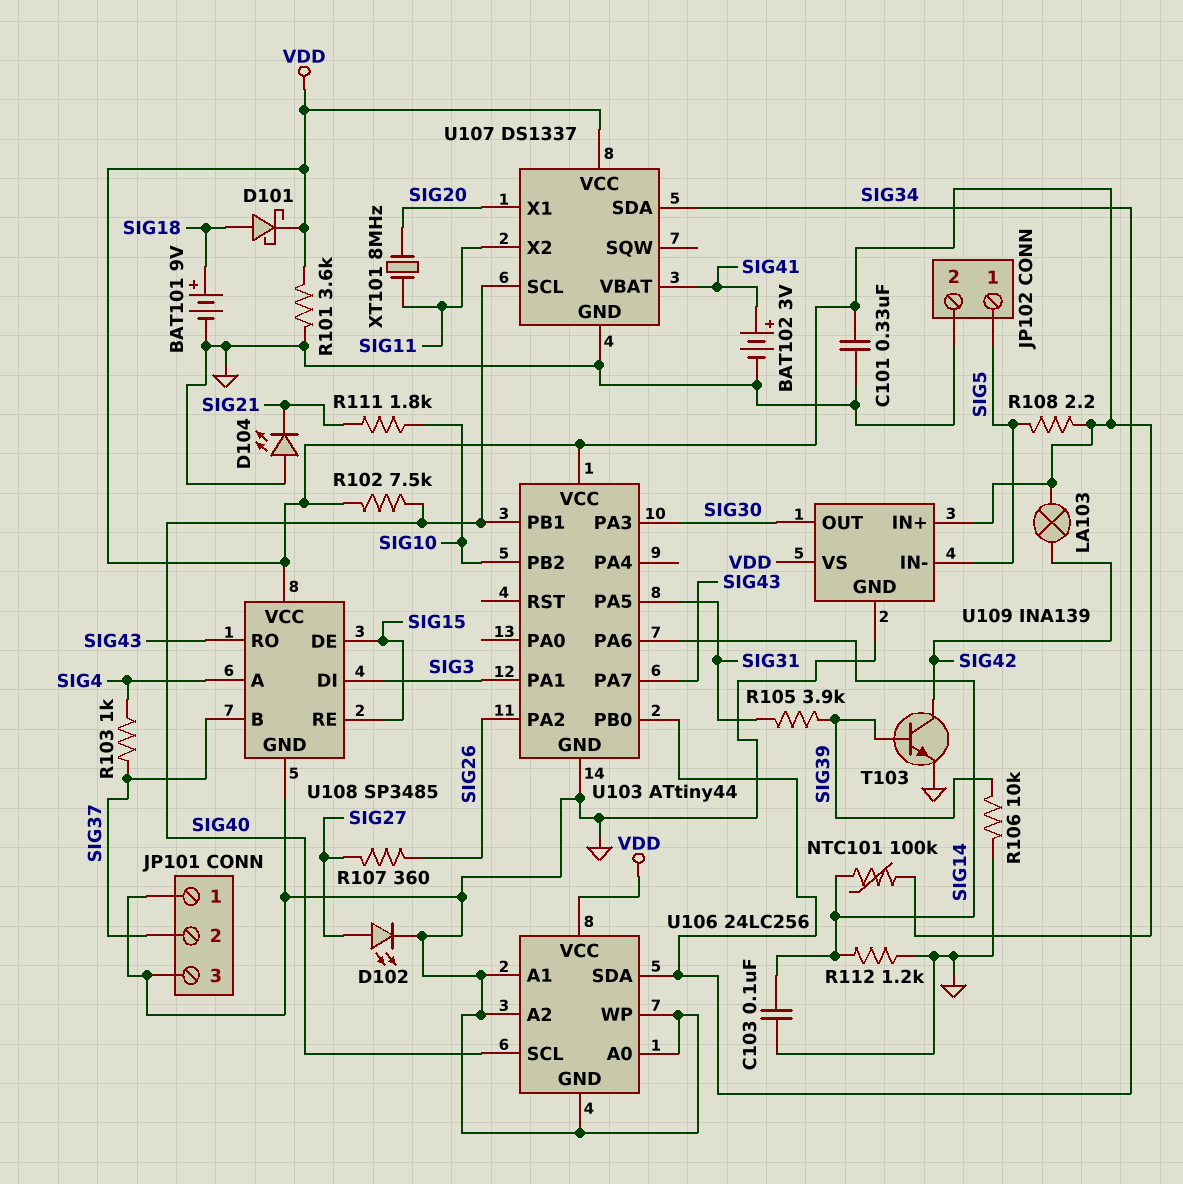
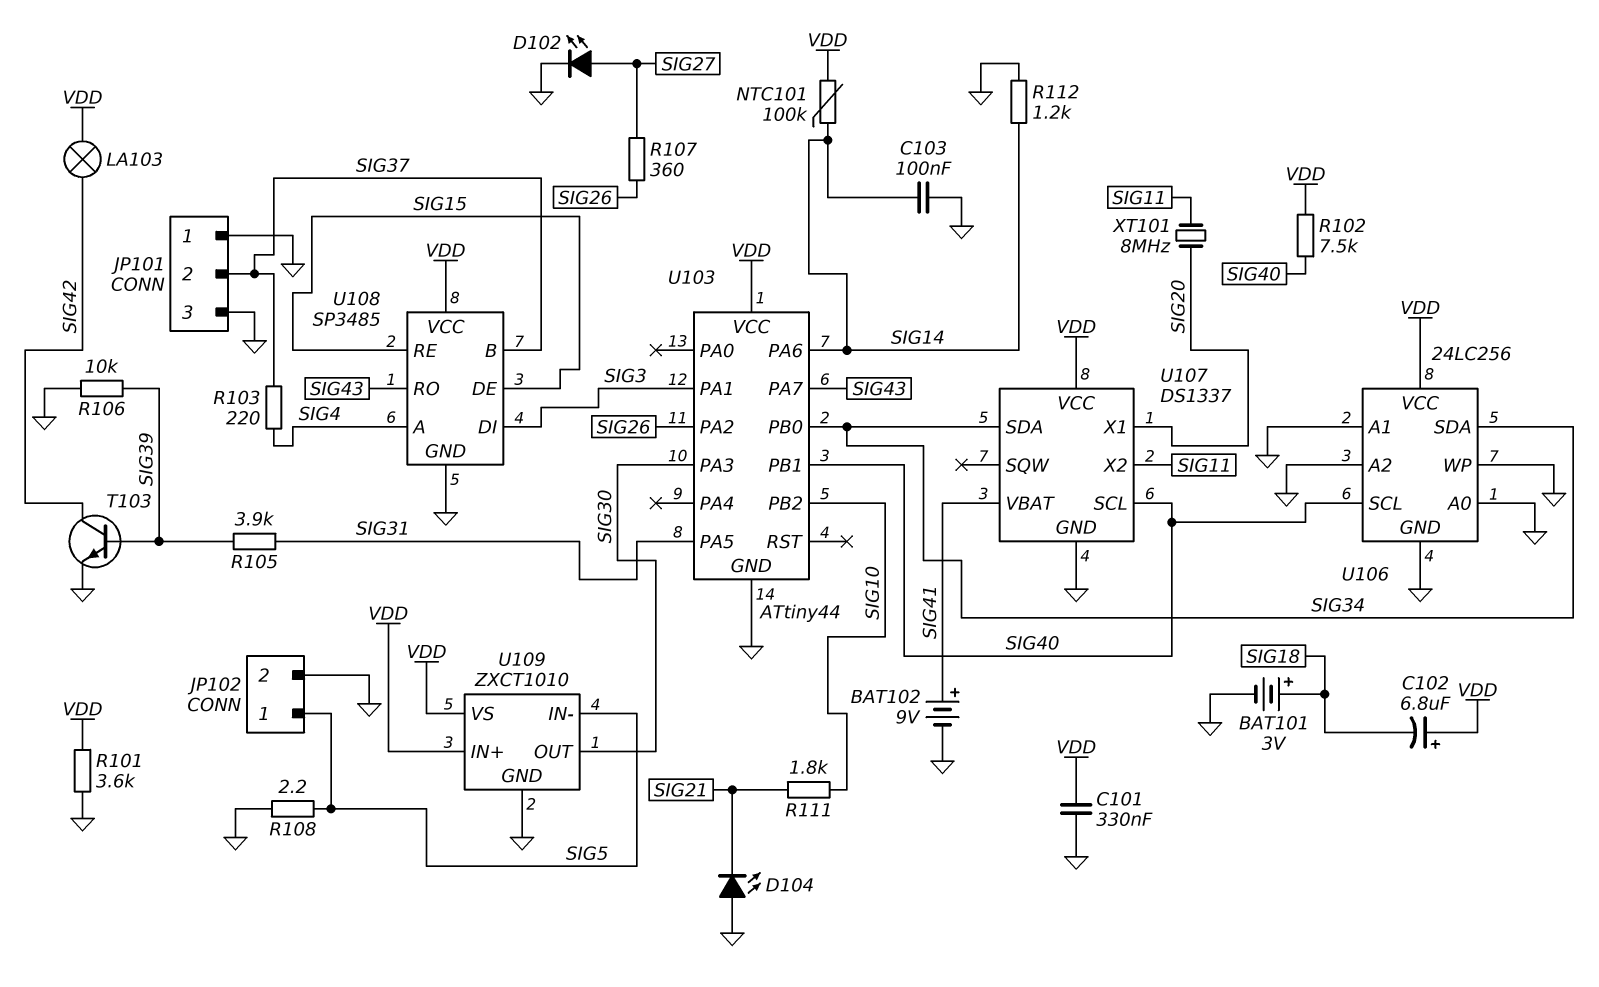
BAT101: 9V (plus SIG18, minus GND) -> 3V (plus SIG18, minus GND)
BAT102: 3V (plus SIG41, minus GND) -> 9V (plus SIG41, minus GND)
C102: none -> 6.8uF (plus VDD, minus SIG18)
D101: schottky (A SIG18, K VDD) -> none
R103: 1k (SIG4, SIG37) -> 220 (SIG4, SIG37)
R108: 2.2 (SIG5, VDD) -> 2.2 (GND, SIG5)
U109: INA139 -> ZXCT1010

